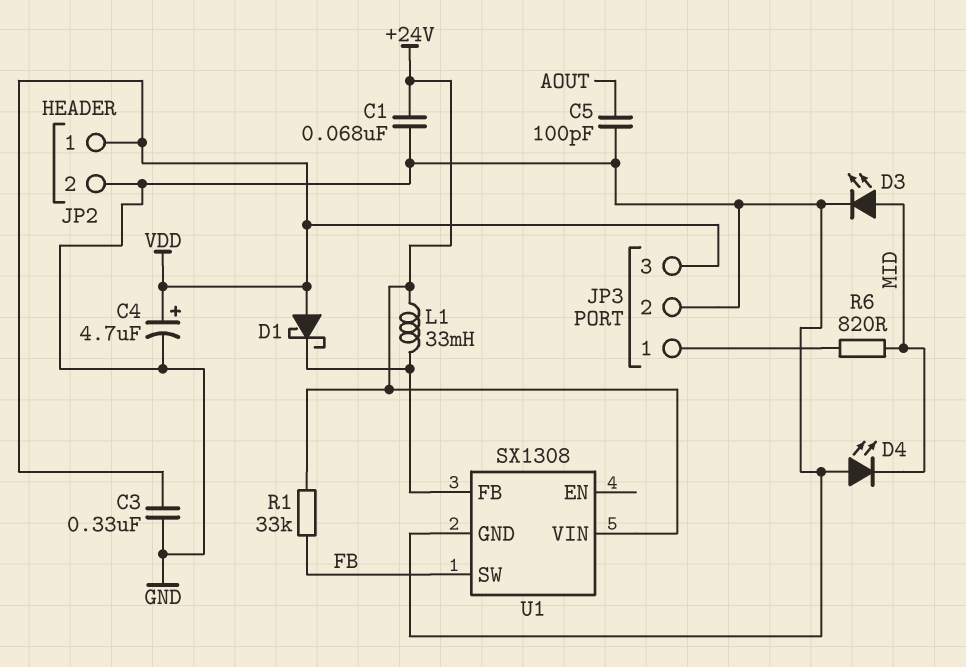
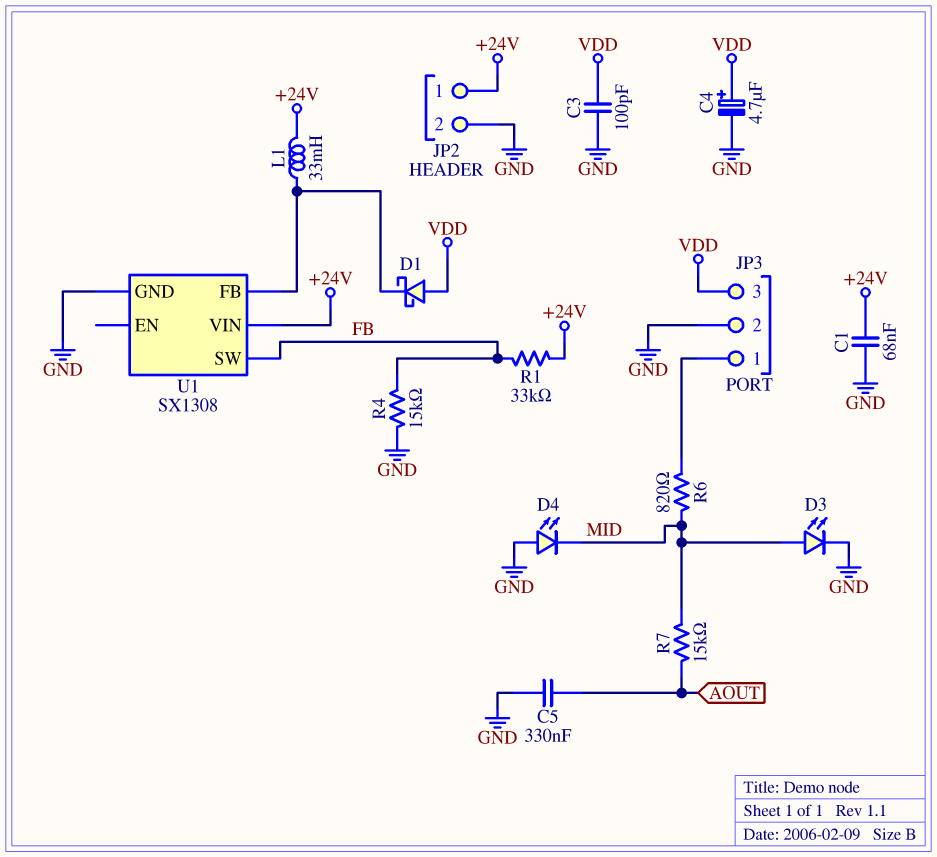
C3: 330nF (GND, VDD) -> 100pF (GND, VDD)
C5: 100pF (AOUT, GND) -> 330nF (AOUT, GND)
JP2 pin 1: VDD -> +24V
R4: none -> 15k (FB, GND)
R7: none -> 15k (AOUT, MID)

